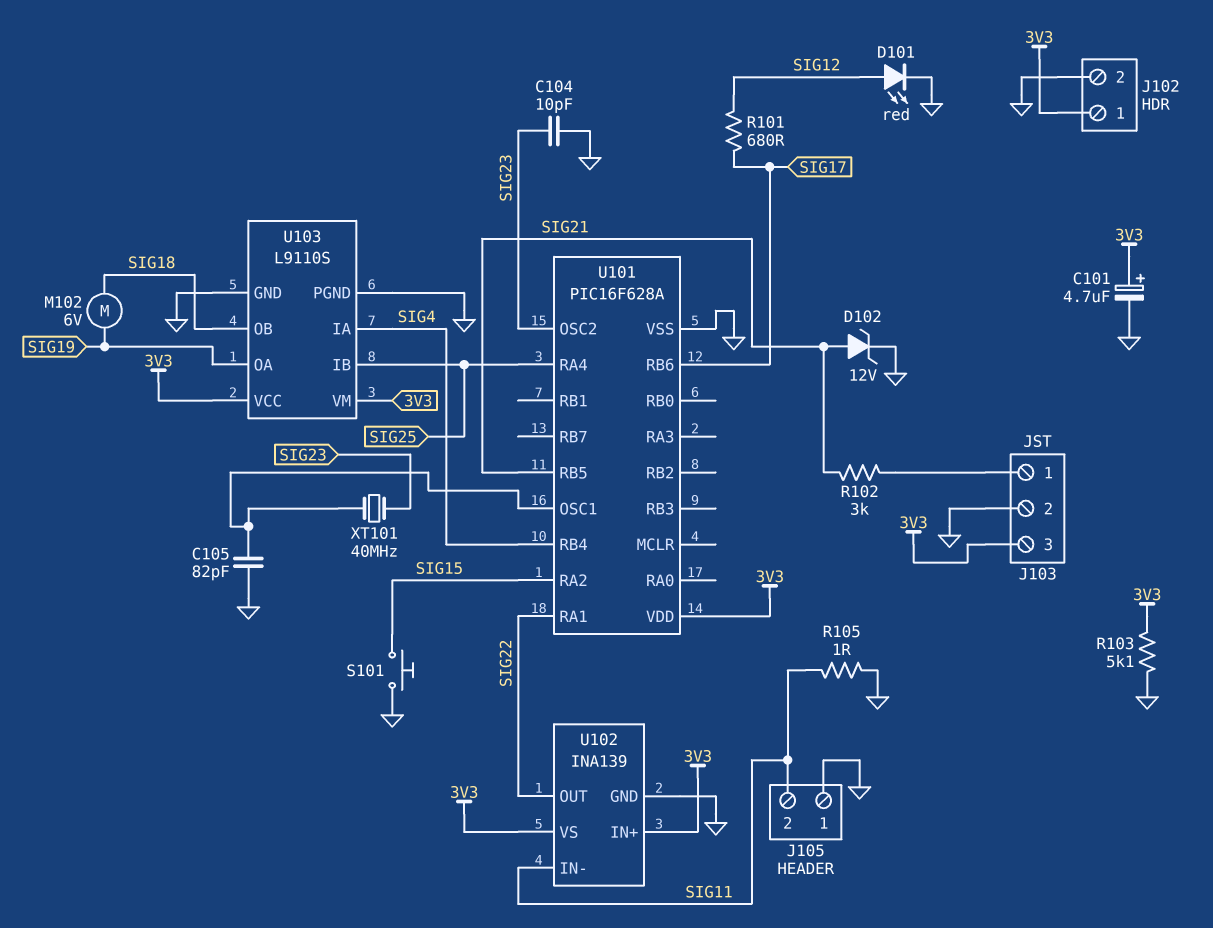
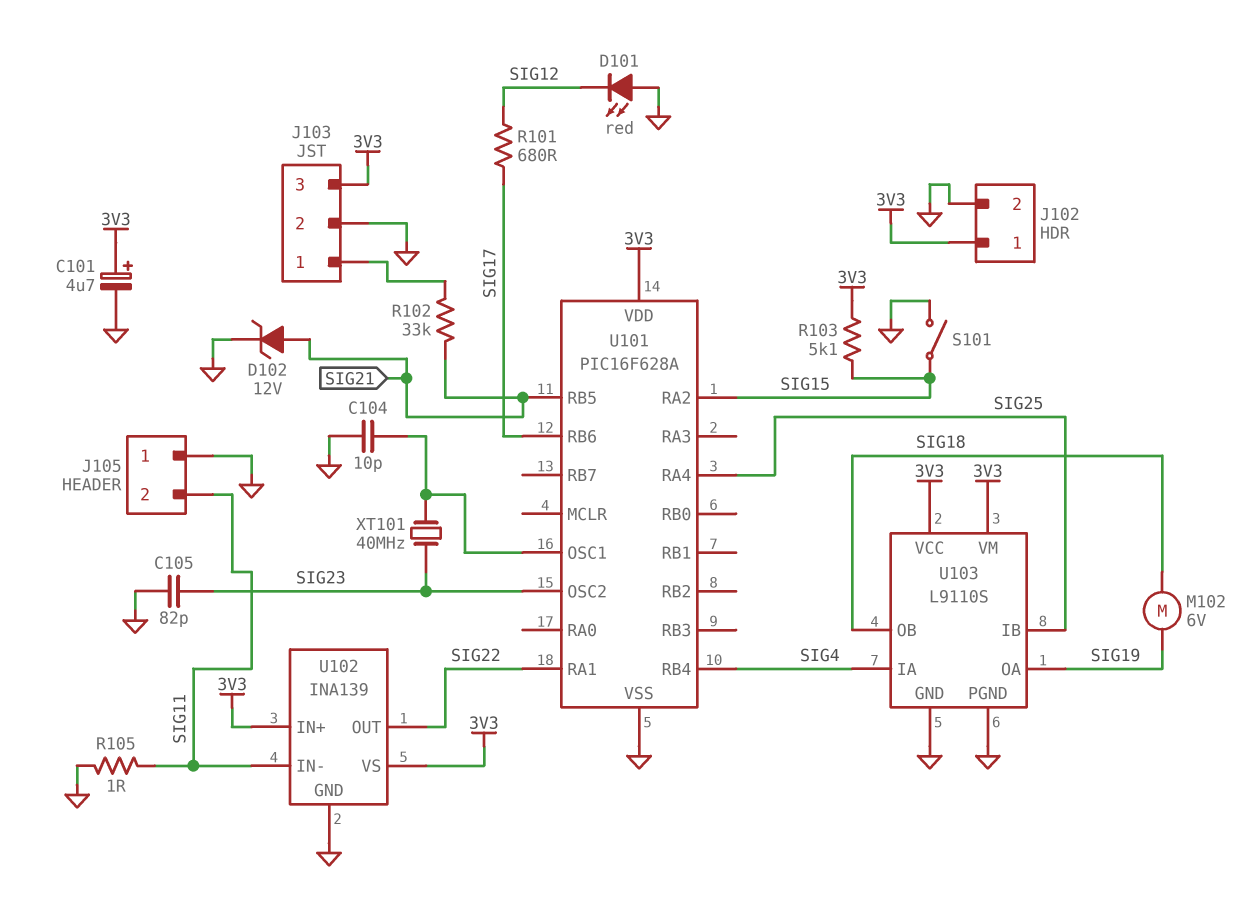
C104: 10pF (GND, SIG23) -> 10pF (GND, U101/OSC1)
C105: 82pF (GND, U101/OSC1) -> 82pF (GND, SIG23)
D101: LED red (A SIG12, K GND) -> LED red (A GND, K SIG12)
R102: 3k (J103/1, SIG21) -> 33k (J103/1, SIG21)
R103: 5.1k (3V3, GND) -> 5.1k (3V3, SIG15)
S101: button (GND, SIG15) -> switch (GND, SIG15)

